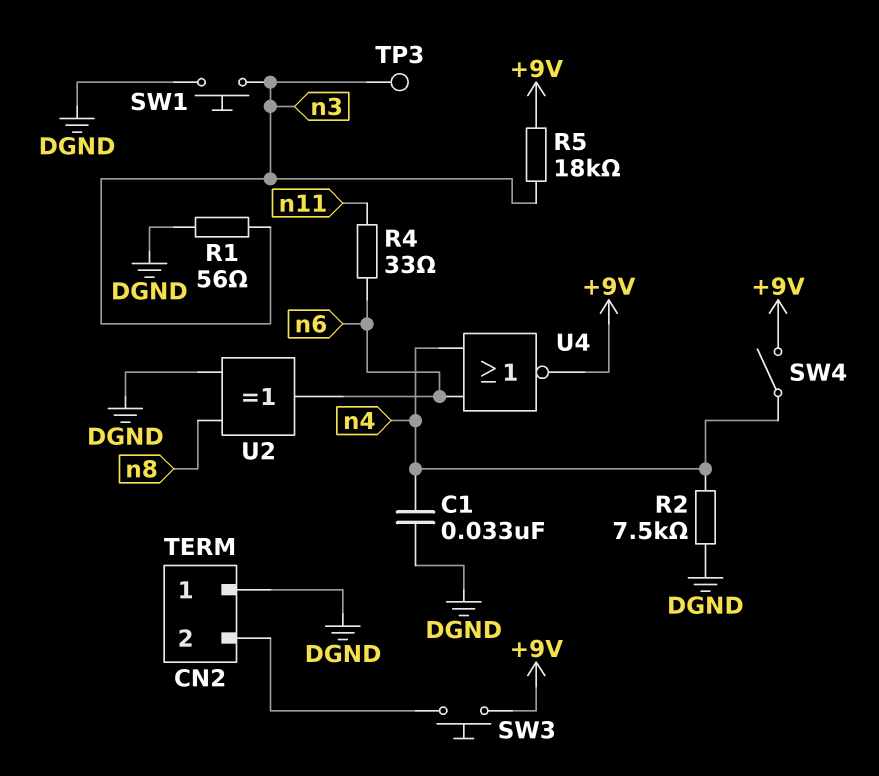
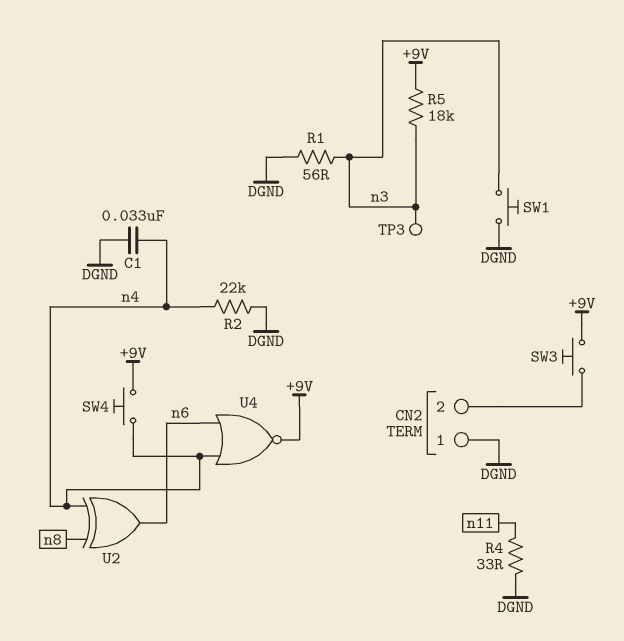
R2: 7.5k (DGND, n4) -> 22k (DGND, n4)
R4: 33 (n6, n11) -> 33 (DGND, n11)
SW4: switch (+9V, n4) -> button (+9V, n4)
U2: XOR (in DGND, in n8, out n6) -> XOR (in n4, in n8, out n6)

